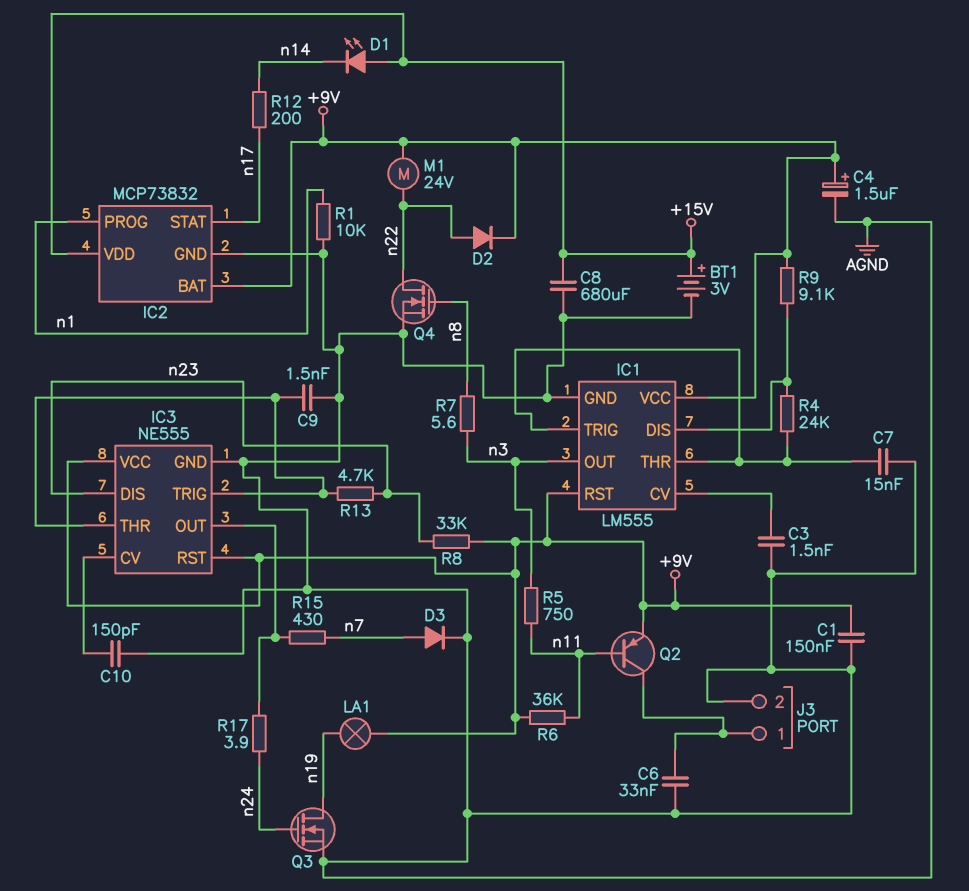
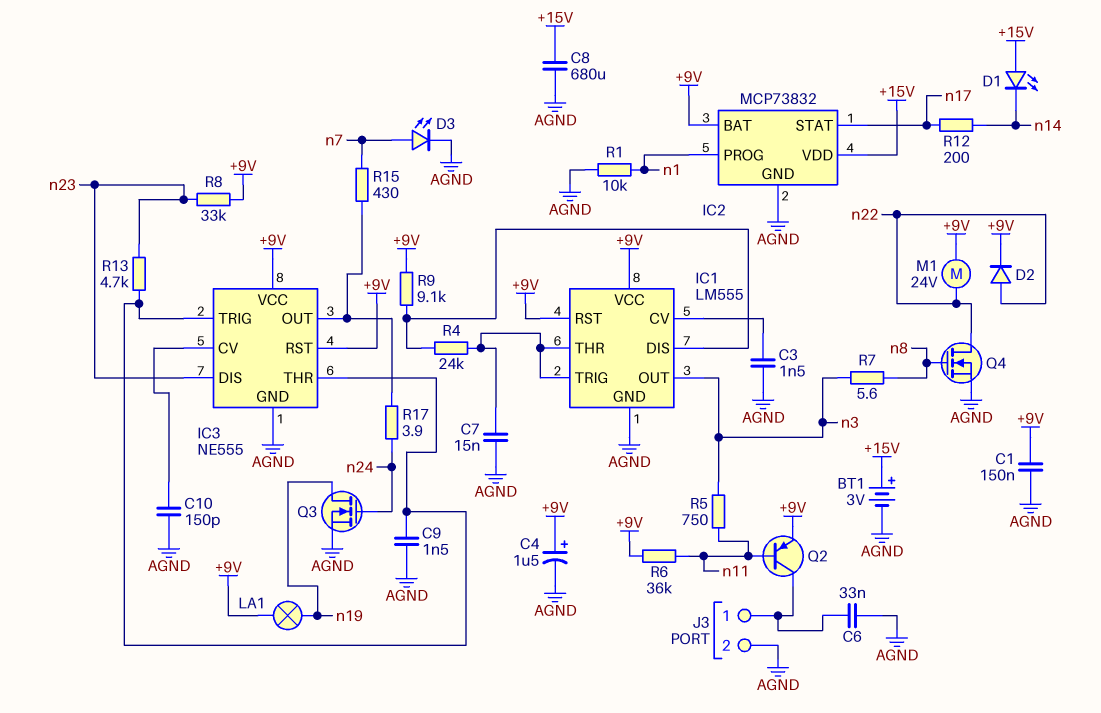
D3: diode (A n7, K AGND) -> LED (A n7, K AGND)

